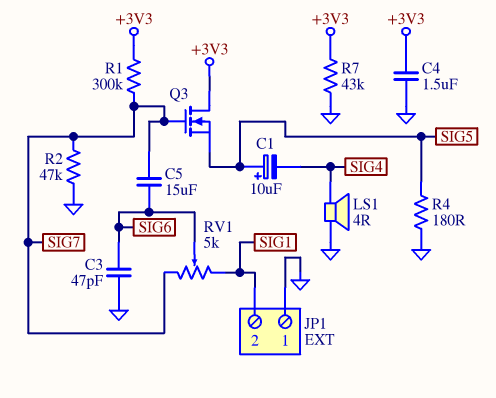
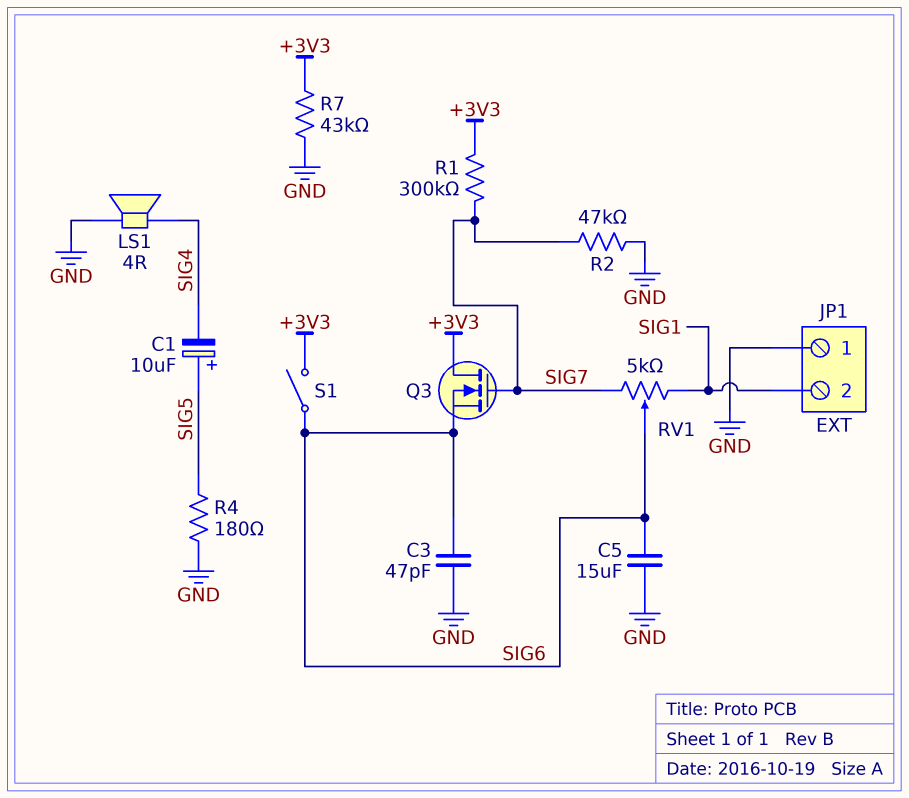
C4: 1.5uF (+3V3, GND) -> none
C5: 15uF (SIG6, SIG7) -> 15uF (GND, SIG6)
Q3: NMOS (G SIG7, D +3V3, S SIG5) -> NMOS (G SIG7, D +3V3, S SIG6)
S1: none -> switch (+3V3, SIG6)

